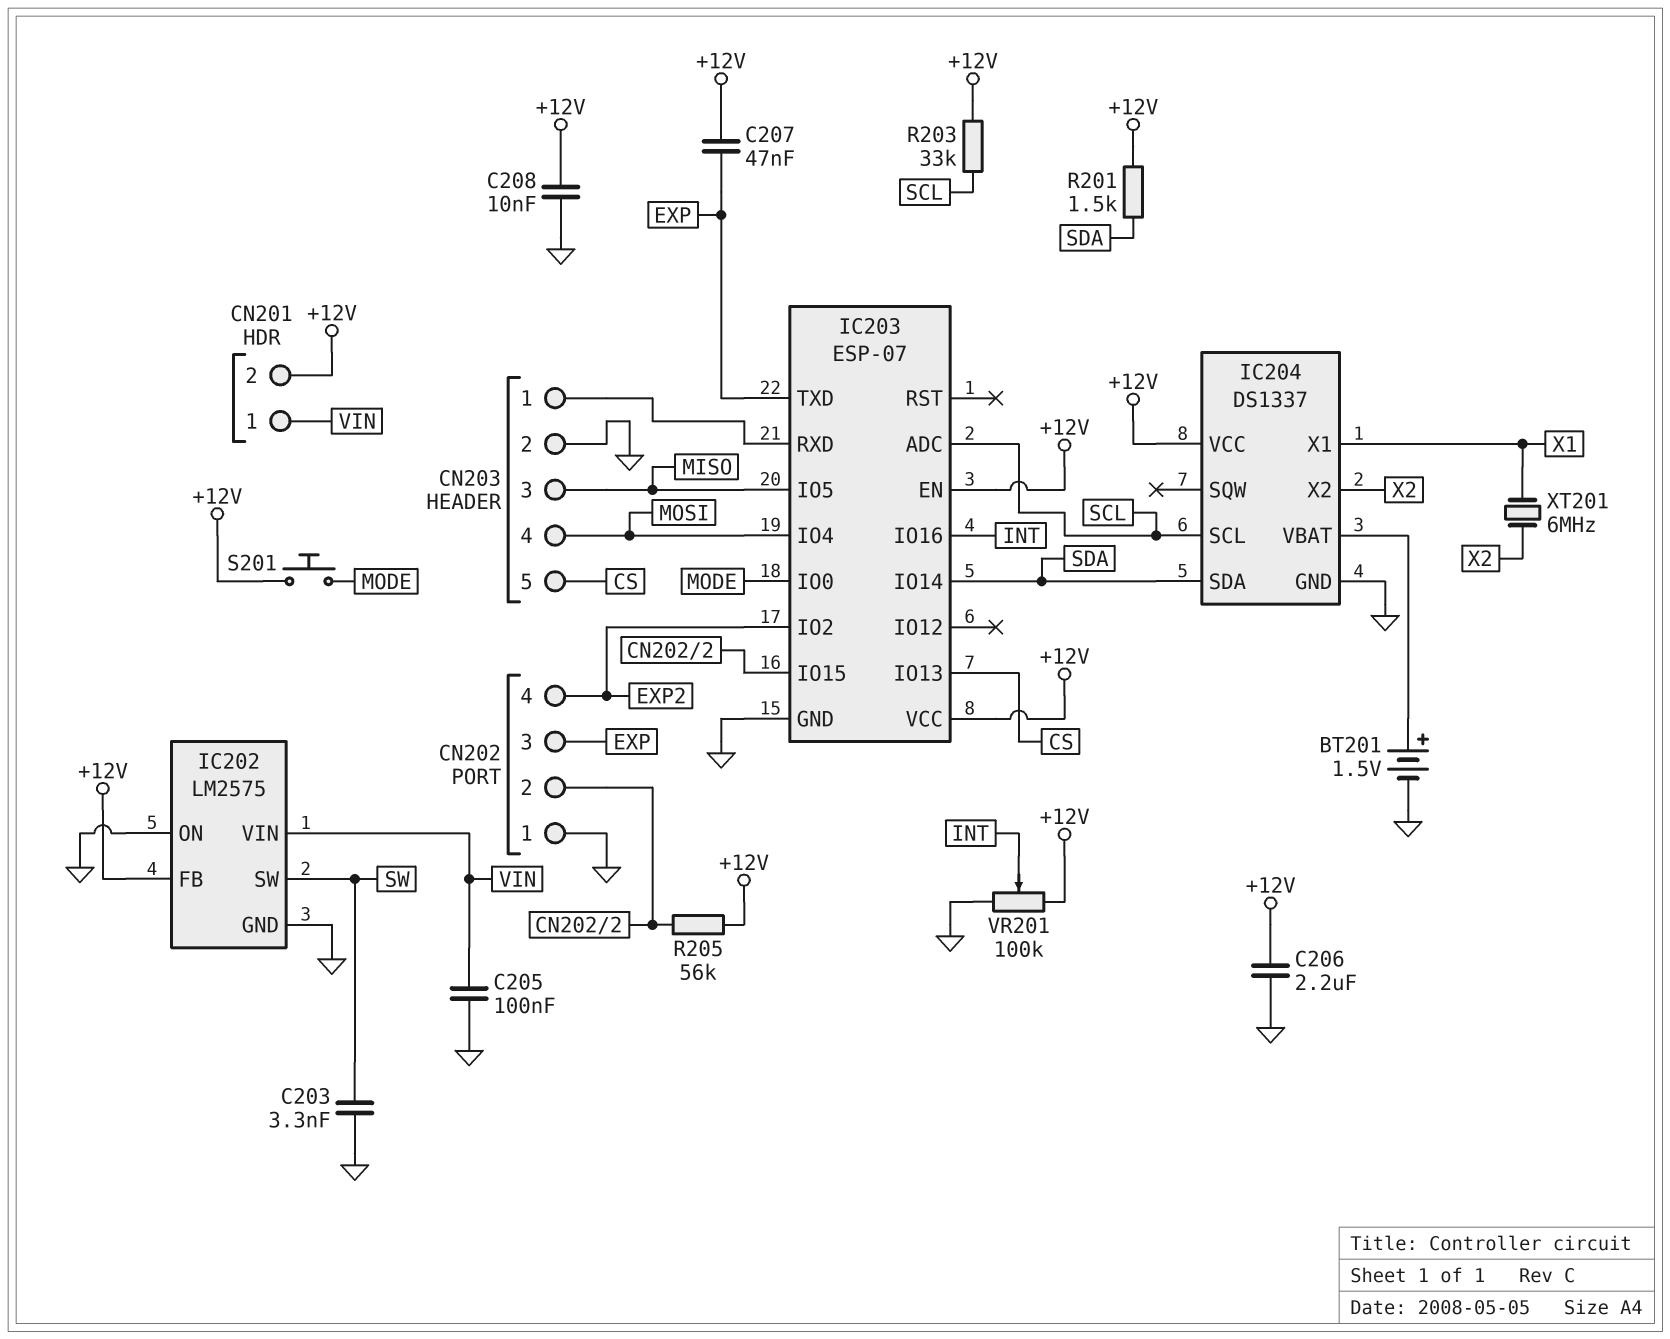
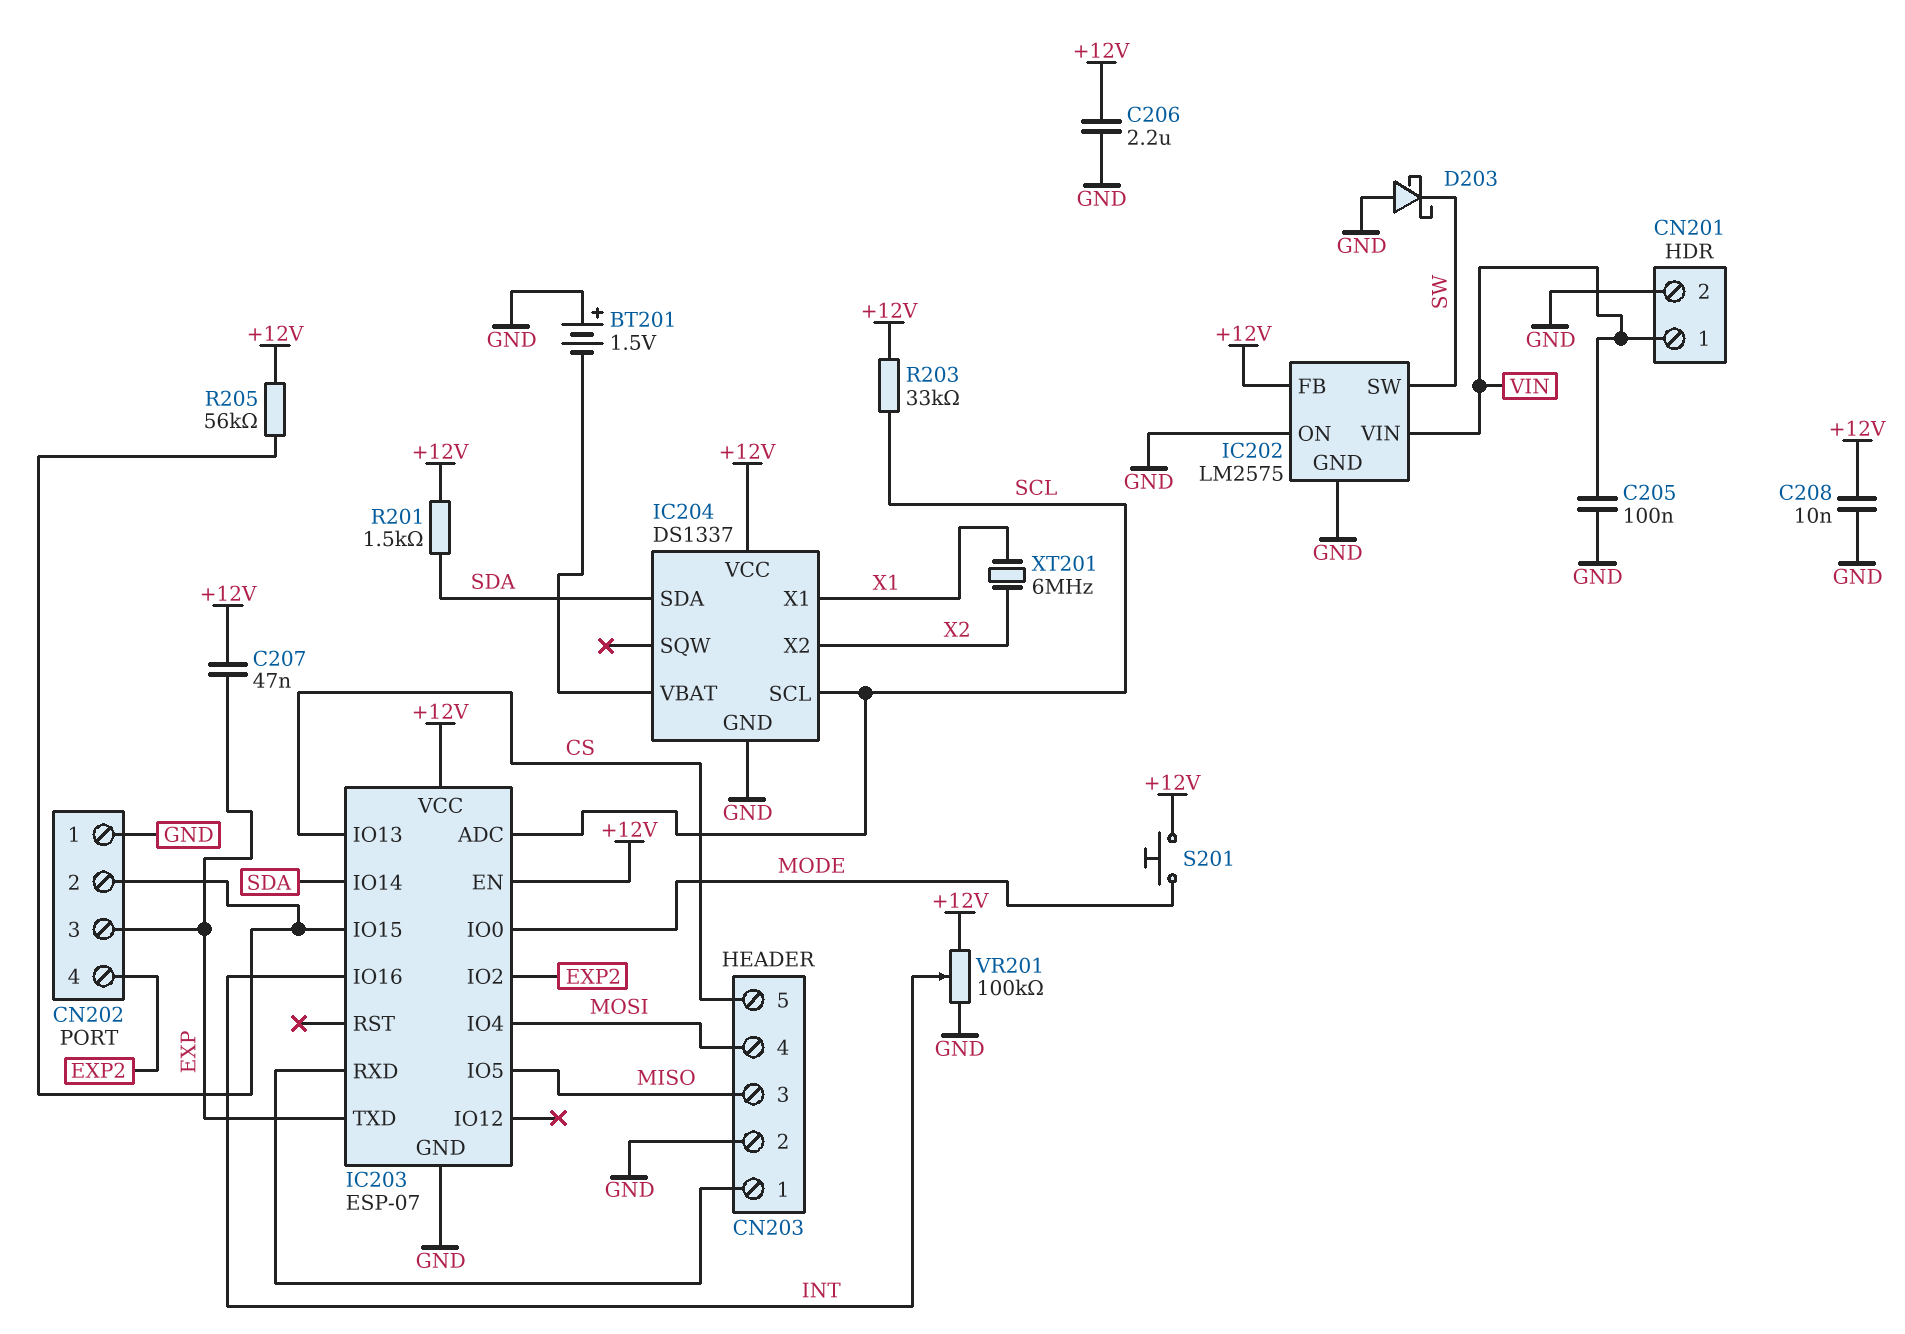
BT201: 1.5V (plus IC204/VBAT, minus GND) -> 1.5V (plus GND, minus IC204/VBAT)
C203: 3.3nF (GND, SW) -> none
CN201 pin 2: +12V -> GND
D203: none -> schottky (A GND, K SW)

